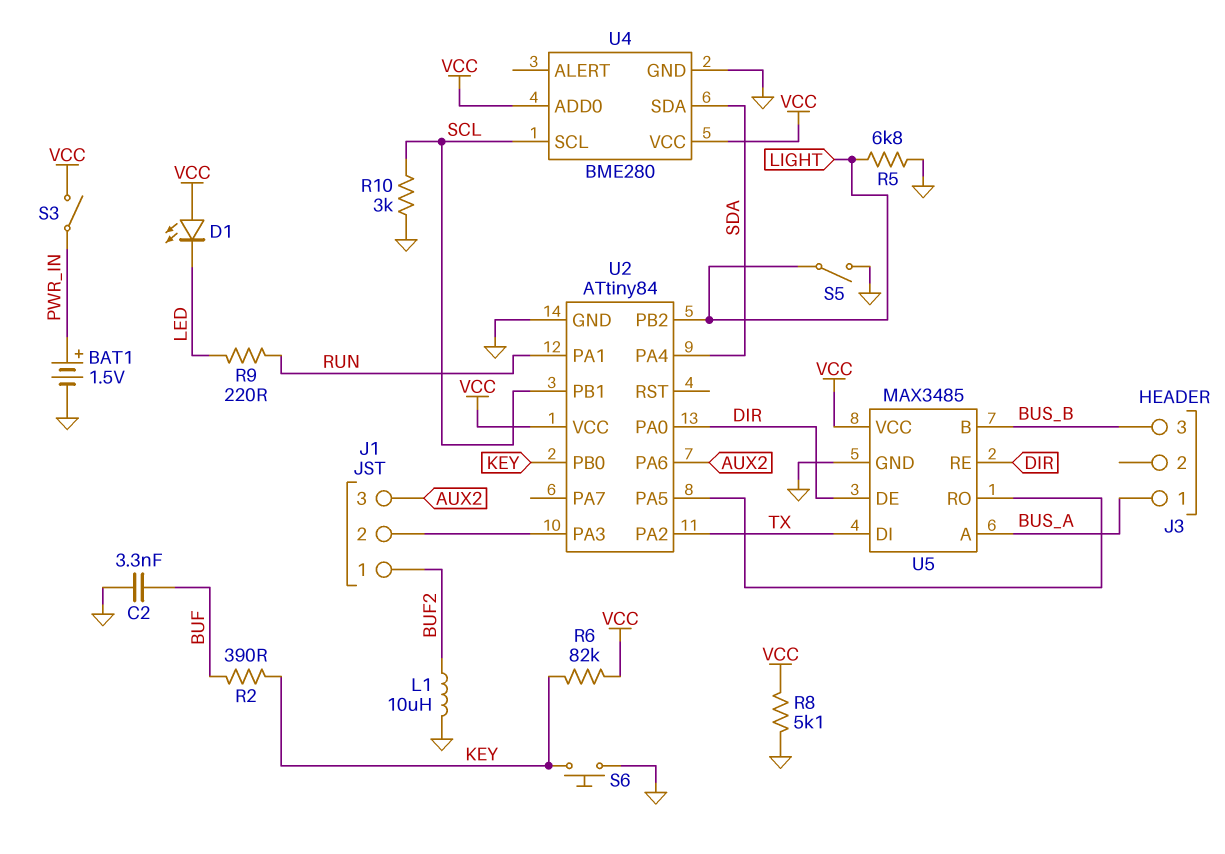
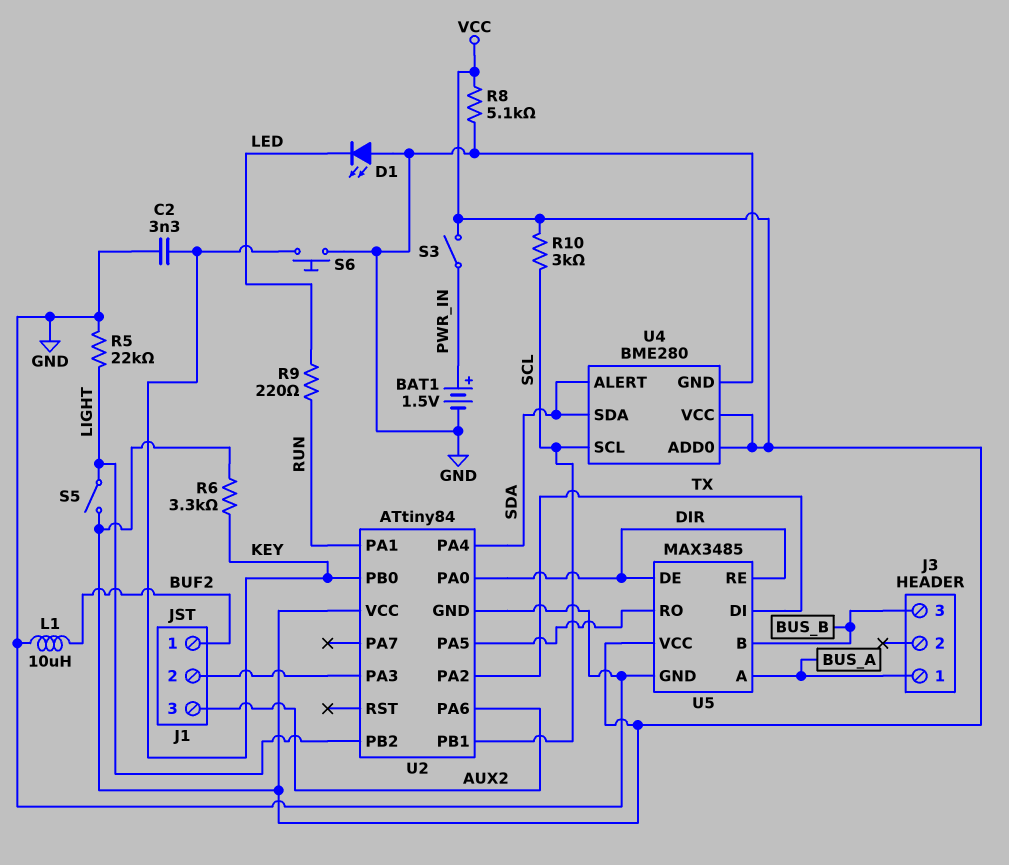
C2: 3.3nF (BUF, GND) -> 3.3nF (GND, KEY)
D1: LED (A VCC, K LED) -> LED (A GND, K LED)
R2: 390 (BUF, KEY) -> none
R5: 6.8k (GND, LIGHT) -> 22k (GND, LIGHT)
R6: 82k (KEY, VCC) -> 3.3k (KEY, VCC)
R10: 3k (GND, SCL) -> 3k (SCL, VCC)
S5: switch (GND, LIGHT) -> switch (LIGHT, VCC)
U4 pin ALERT: none -> SDA

